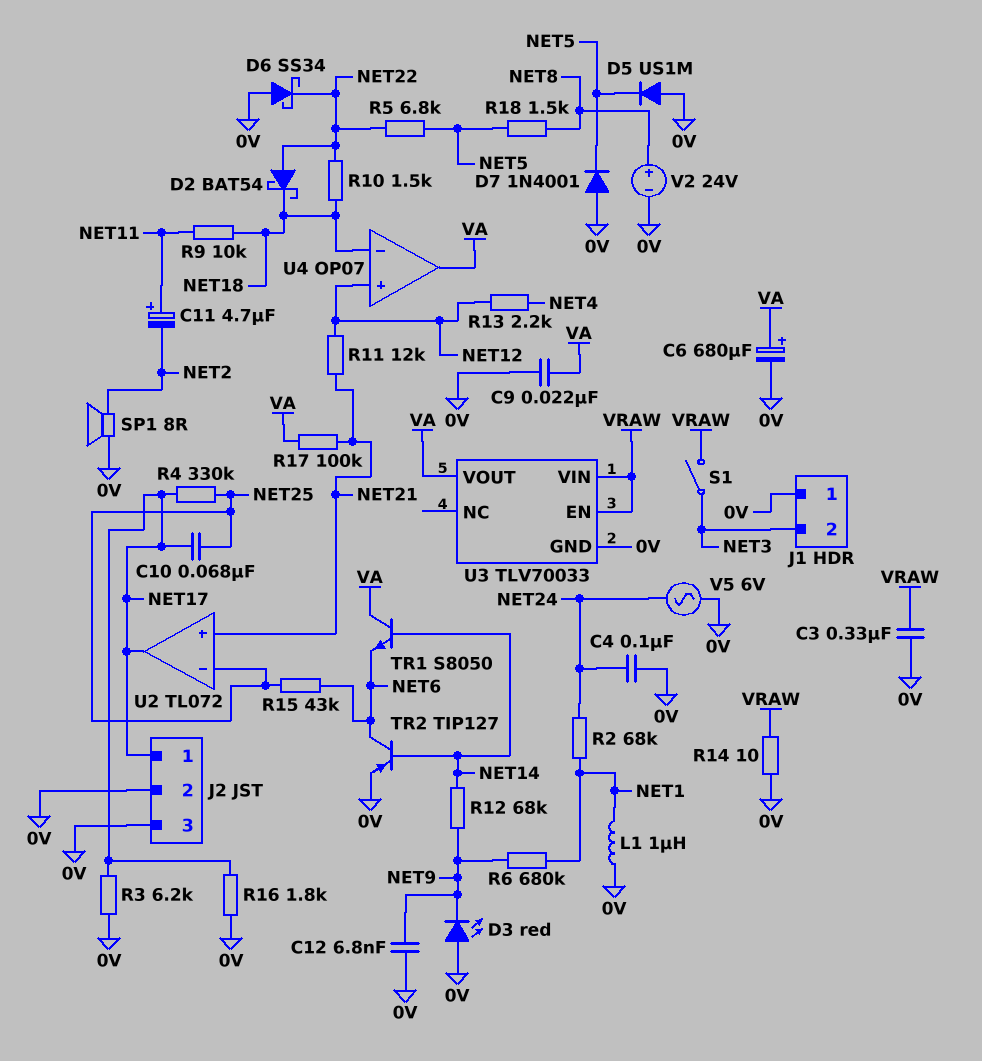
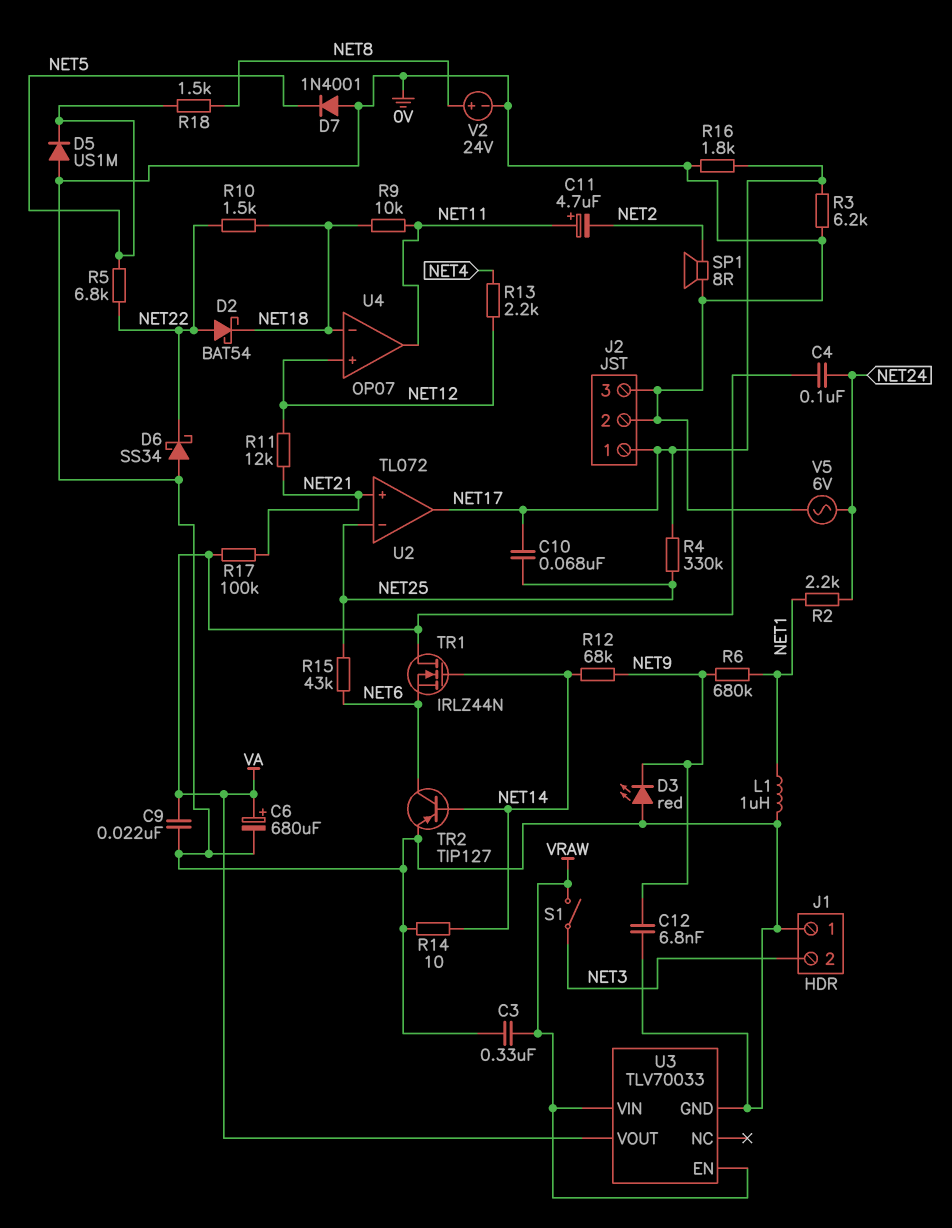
C4: 100nF (0V, NET24) -> 100nF (NET24, VA)
R2: 68k (NET1, NET24) -> 2.2k (NET1, NET24)
R14: 10 (0V, VRAW) -> 10 (0V, NET14)
TR1: NPN S8050 (B NET14, C VA, E NET6) -> NMOS IRLZ44N (G NET14, D VA, S NET6)
U4 pin out: VA -> NET11

